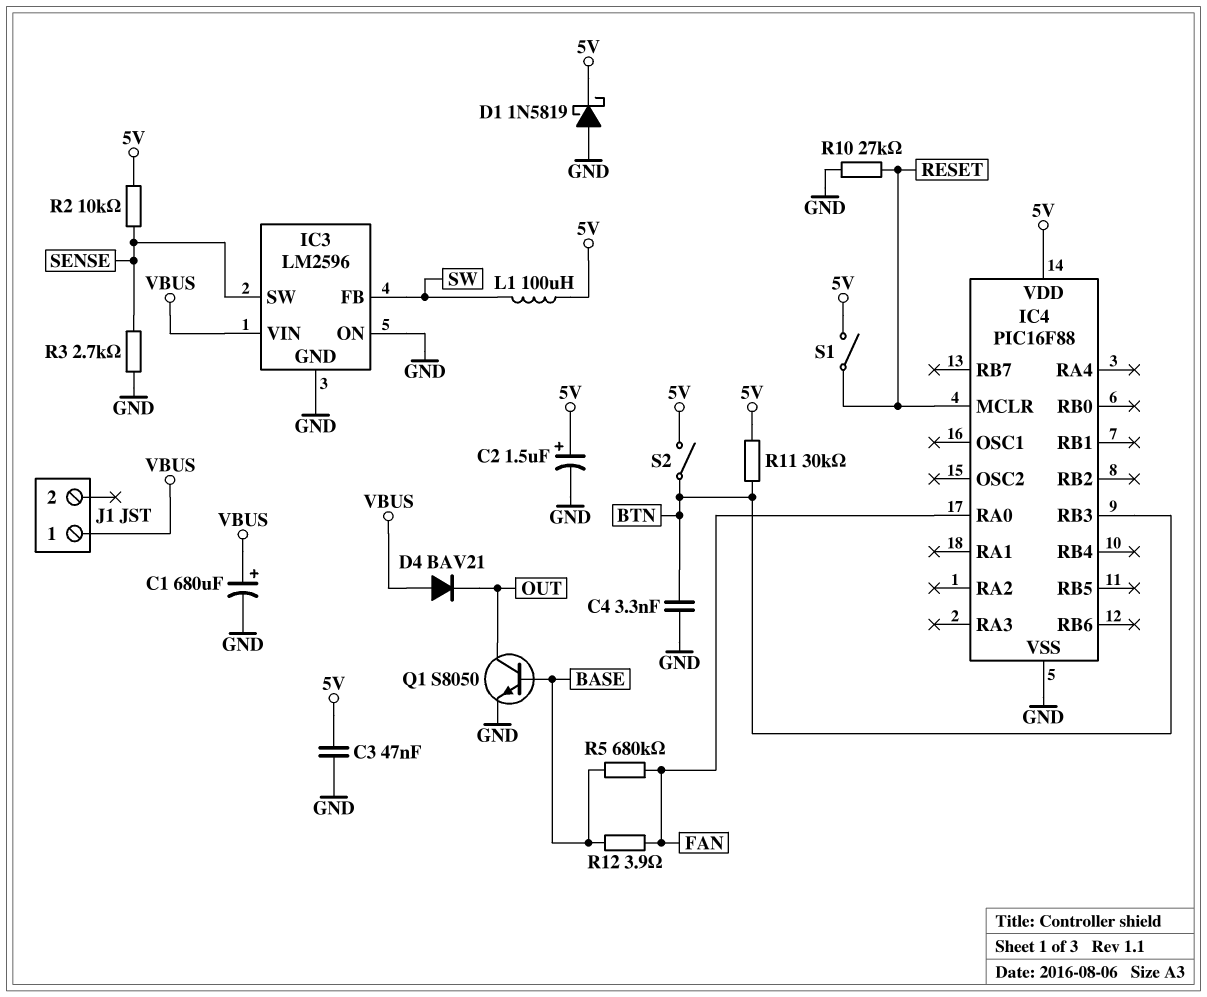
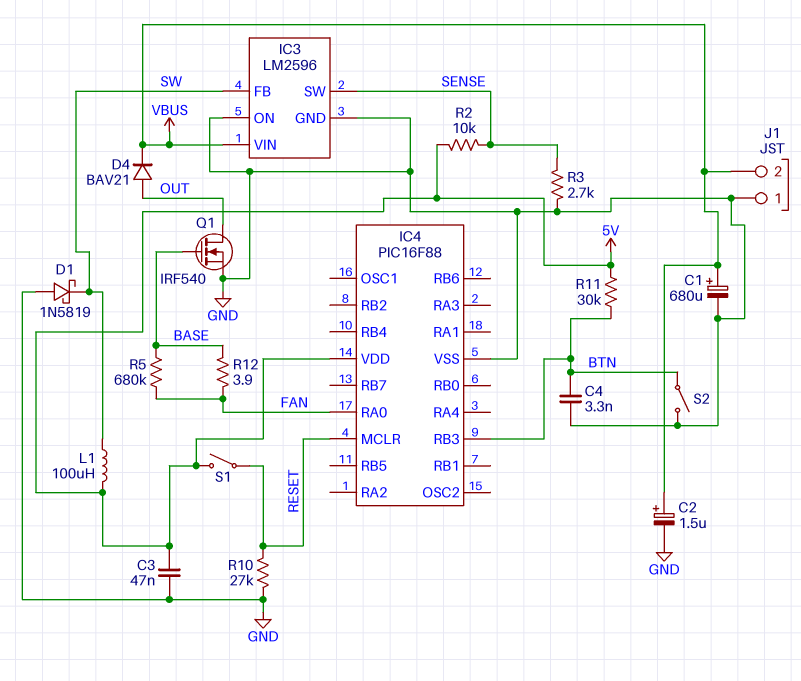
C2: 1.5uF (plus 5V, minus GND) -> 1.5uF (plus VBUS, minus GND)
D1: schottky 1N5819 (A GND, K 5V) -> schottky 1N5819 (A GND, K SW)
D4: diode BAV21 (A VBUS, K OUT) -> diode BAV21 (A OUT, K VBUS)
J1 pin 1: VBUS -> GND
J1 pin 2: none -> VBUS
Q1: NPN S8050 (B BASE, C OUT, E GND) -> NMOS IRF540 (G BASE, D OUT, S GND)
S2: switch (5V, BTN) -> switch (BTN, GND)

